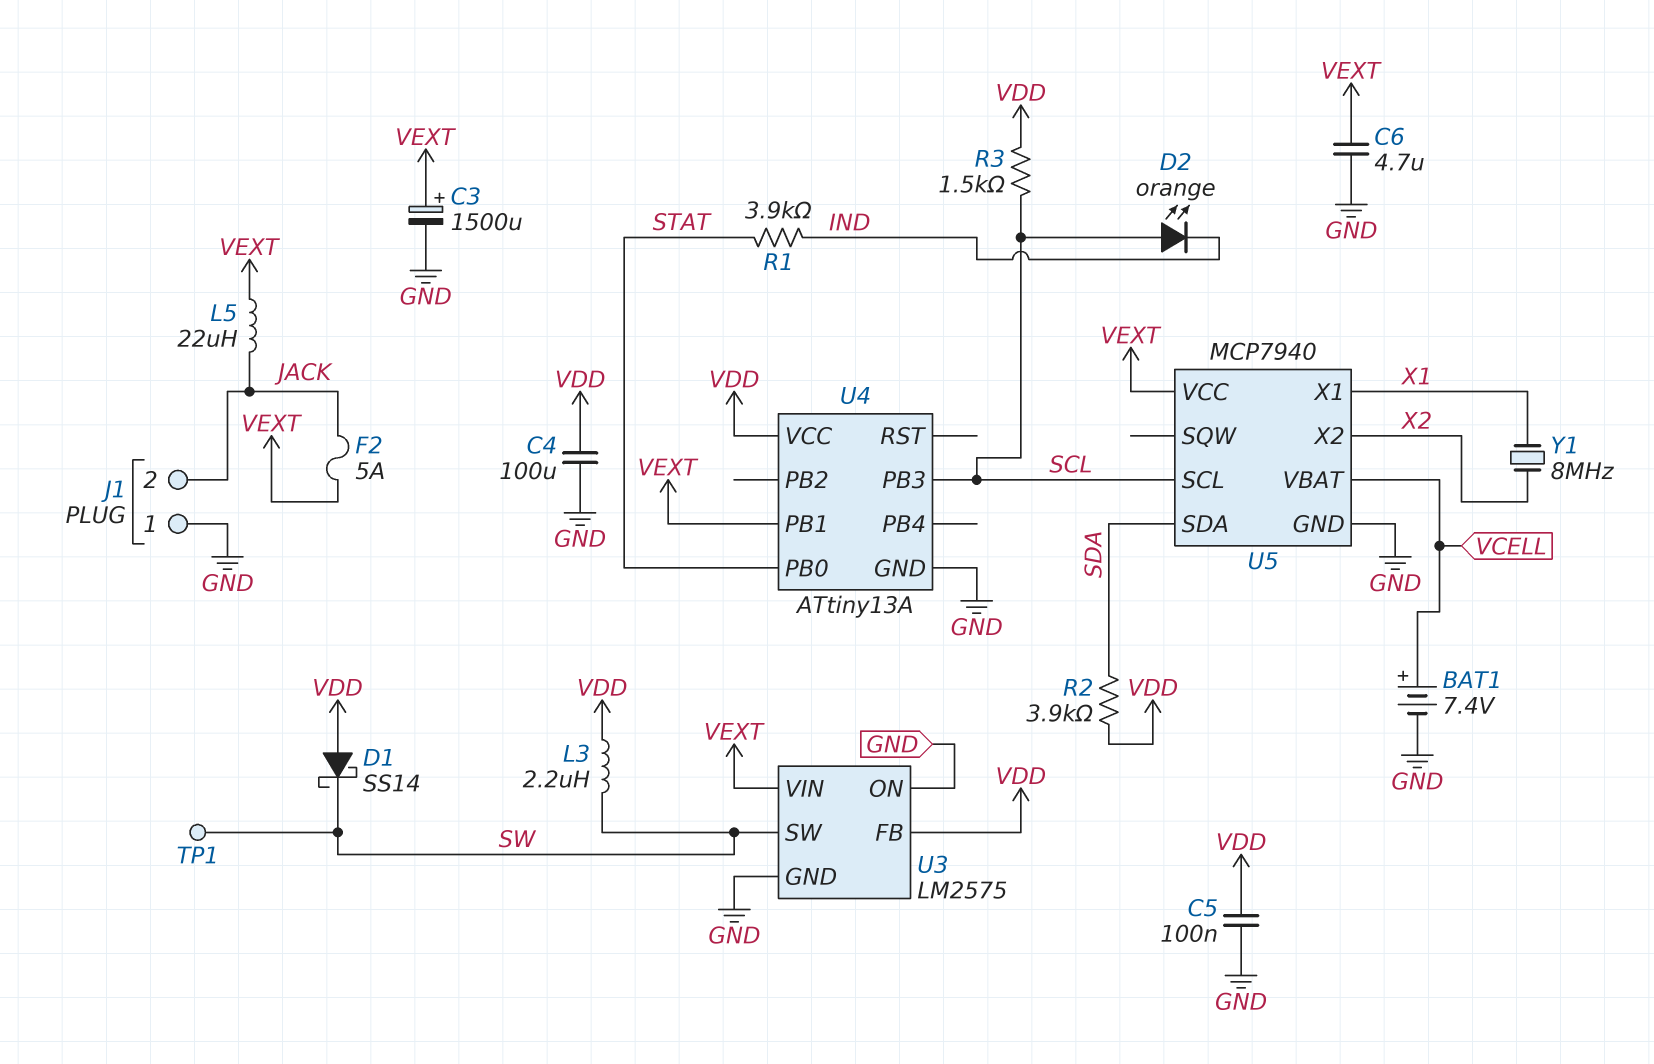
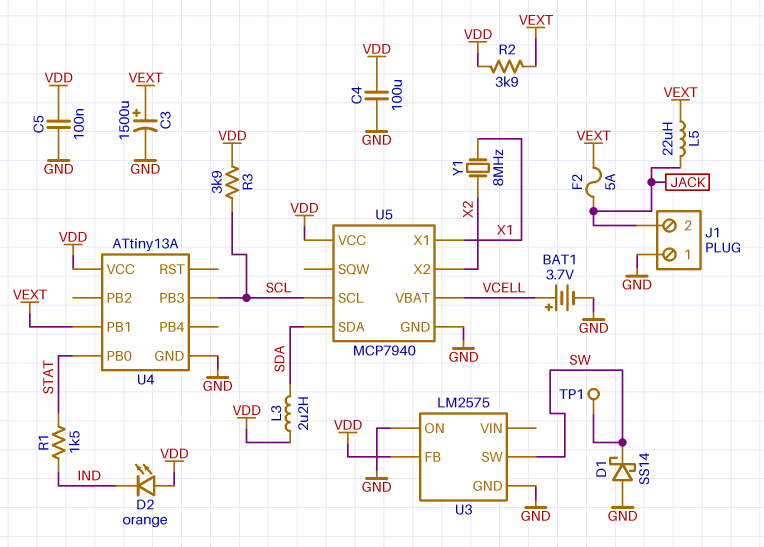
BAT1: 7.4V (plus VCELL, minus GND) -> 3.7V (plus VCELL, minus GND)
C6: 4.7uF (GND, VEXT) -> none
D1: schottky SS14 (A VDD, K SW) -> schottky SS14 (A GND, K SW)
D2: LED orange (A SCL, K IND) -> LED orange (A VDD, K IND)
L3: 2.2uH (SW, VDD) -> 2.2uH (SDA, VDD)
R1: 3.9k (IND, STAT) -> 1.5k (IND, STAT)
R2: 3.9k (SDA, VDD) -> 3.9k (VDD, VEXT)
R3: 1.5k (SCL, VDD) -> 3.9k (SCL, VDD)
U3 pin VIN: VEXT -> none
U5 pin VCC: VEXT -> VDD

